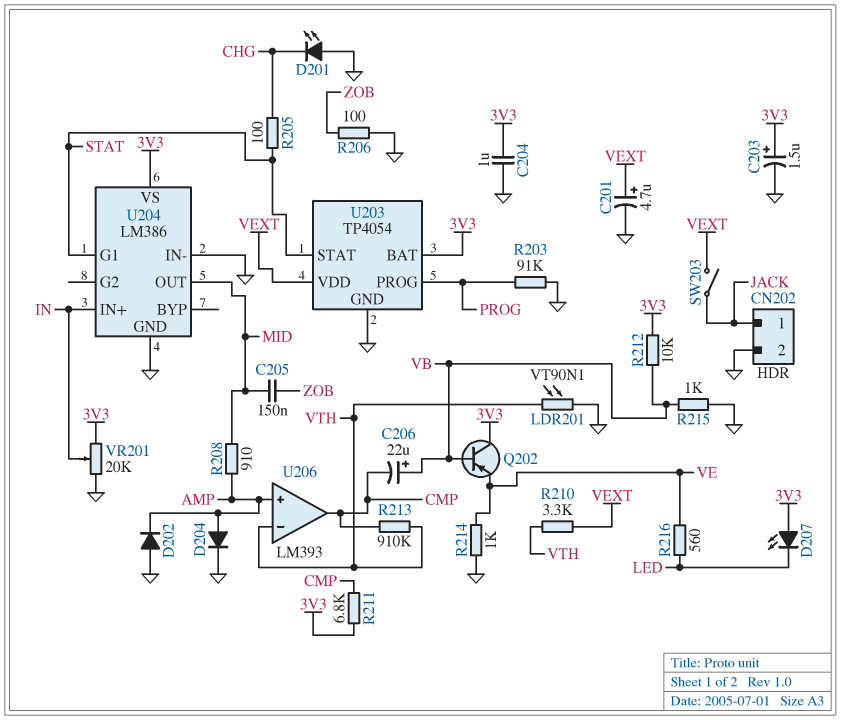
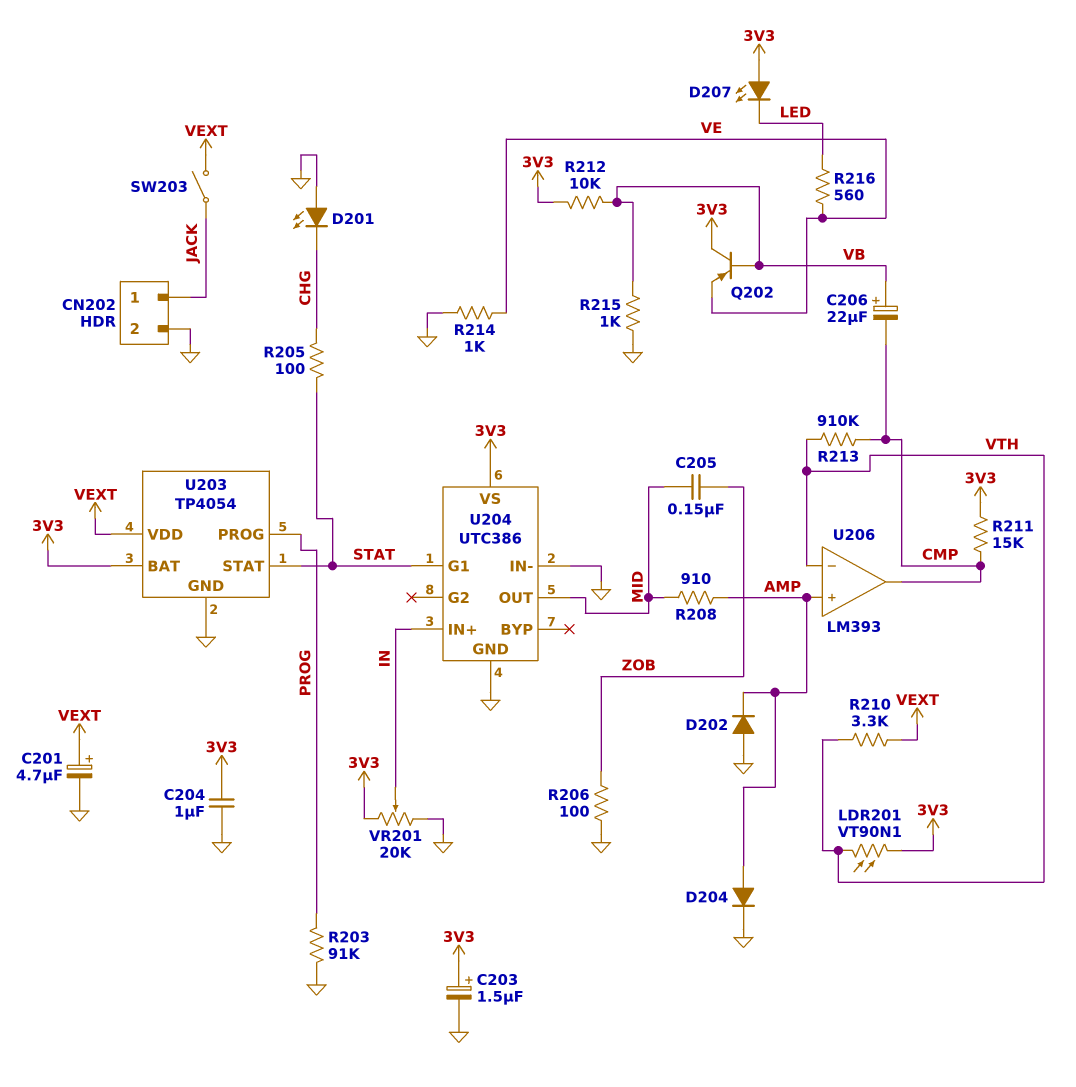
LDR201: VT90N1 (GND, VTH) -> VT90N1 (3V3, VTH)
R211: 6.8k (3V3, CMP) -> 15k (3V3, CMP)
U204: LM386 -> UTC386

